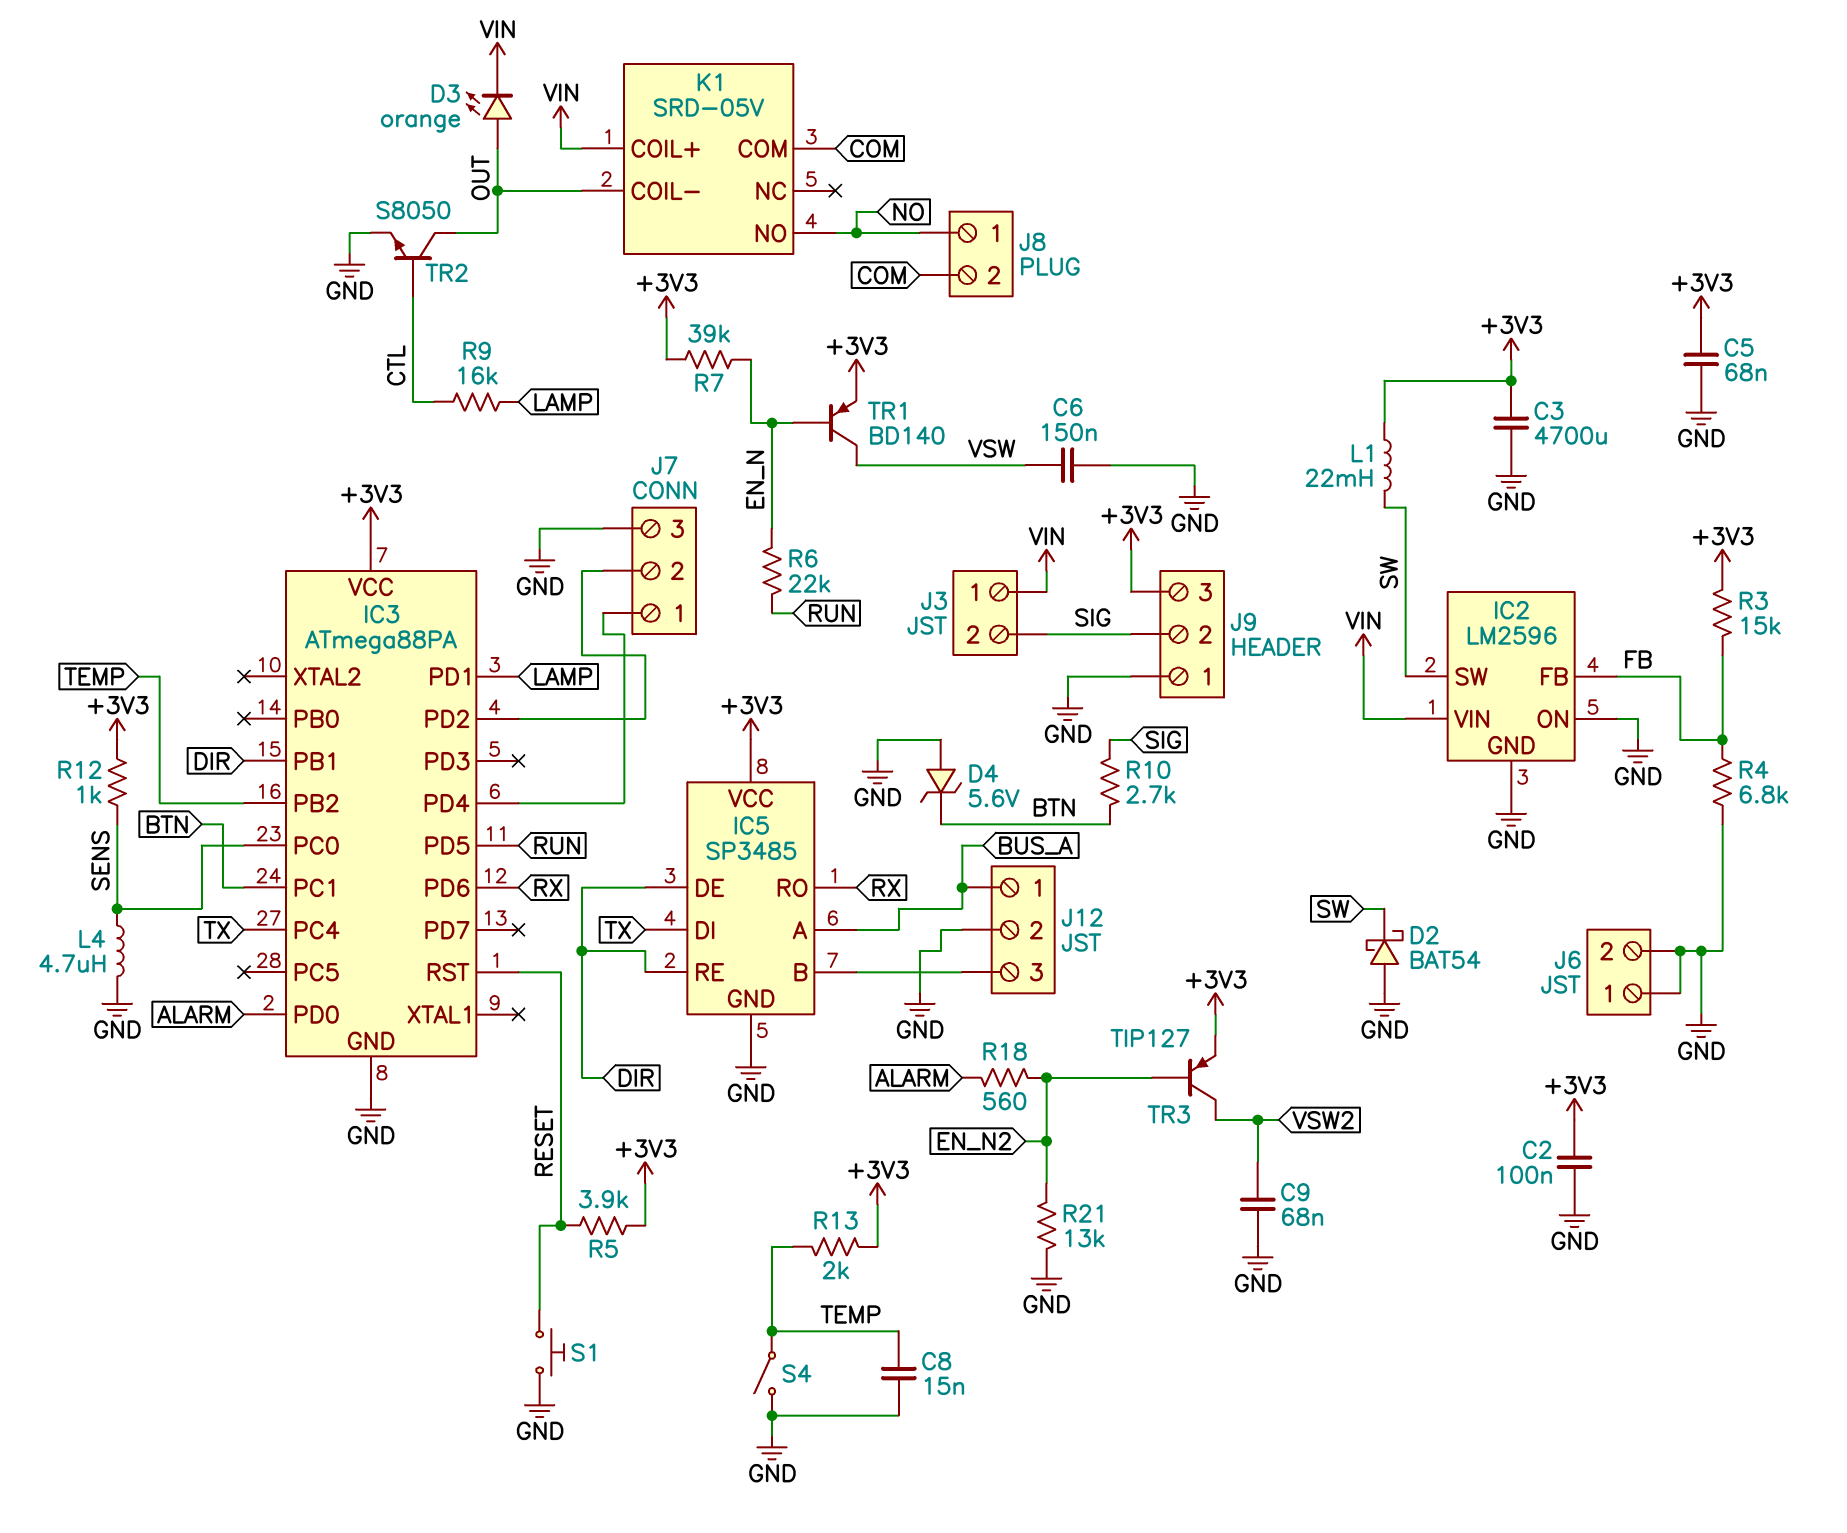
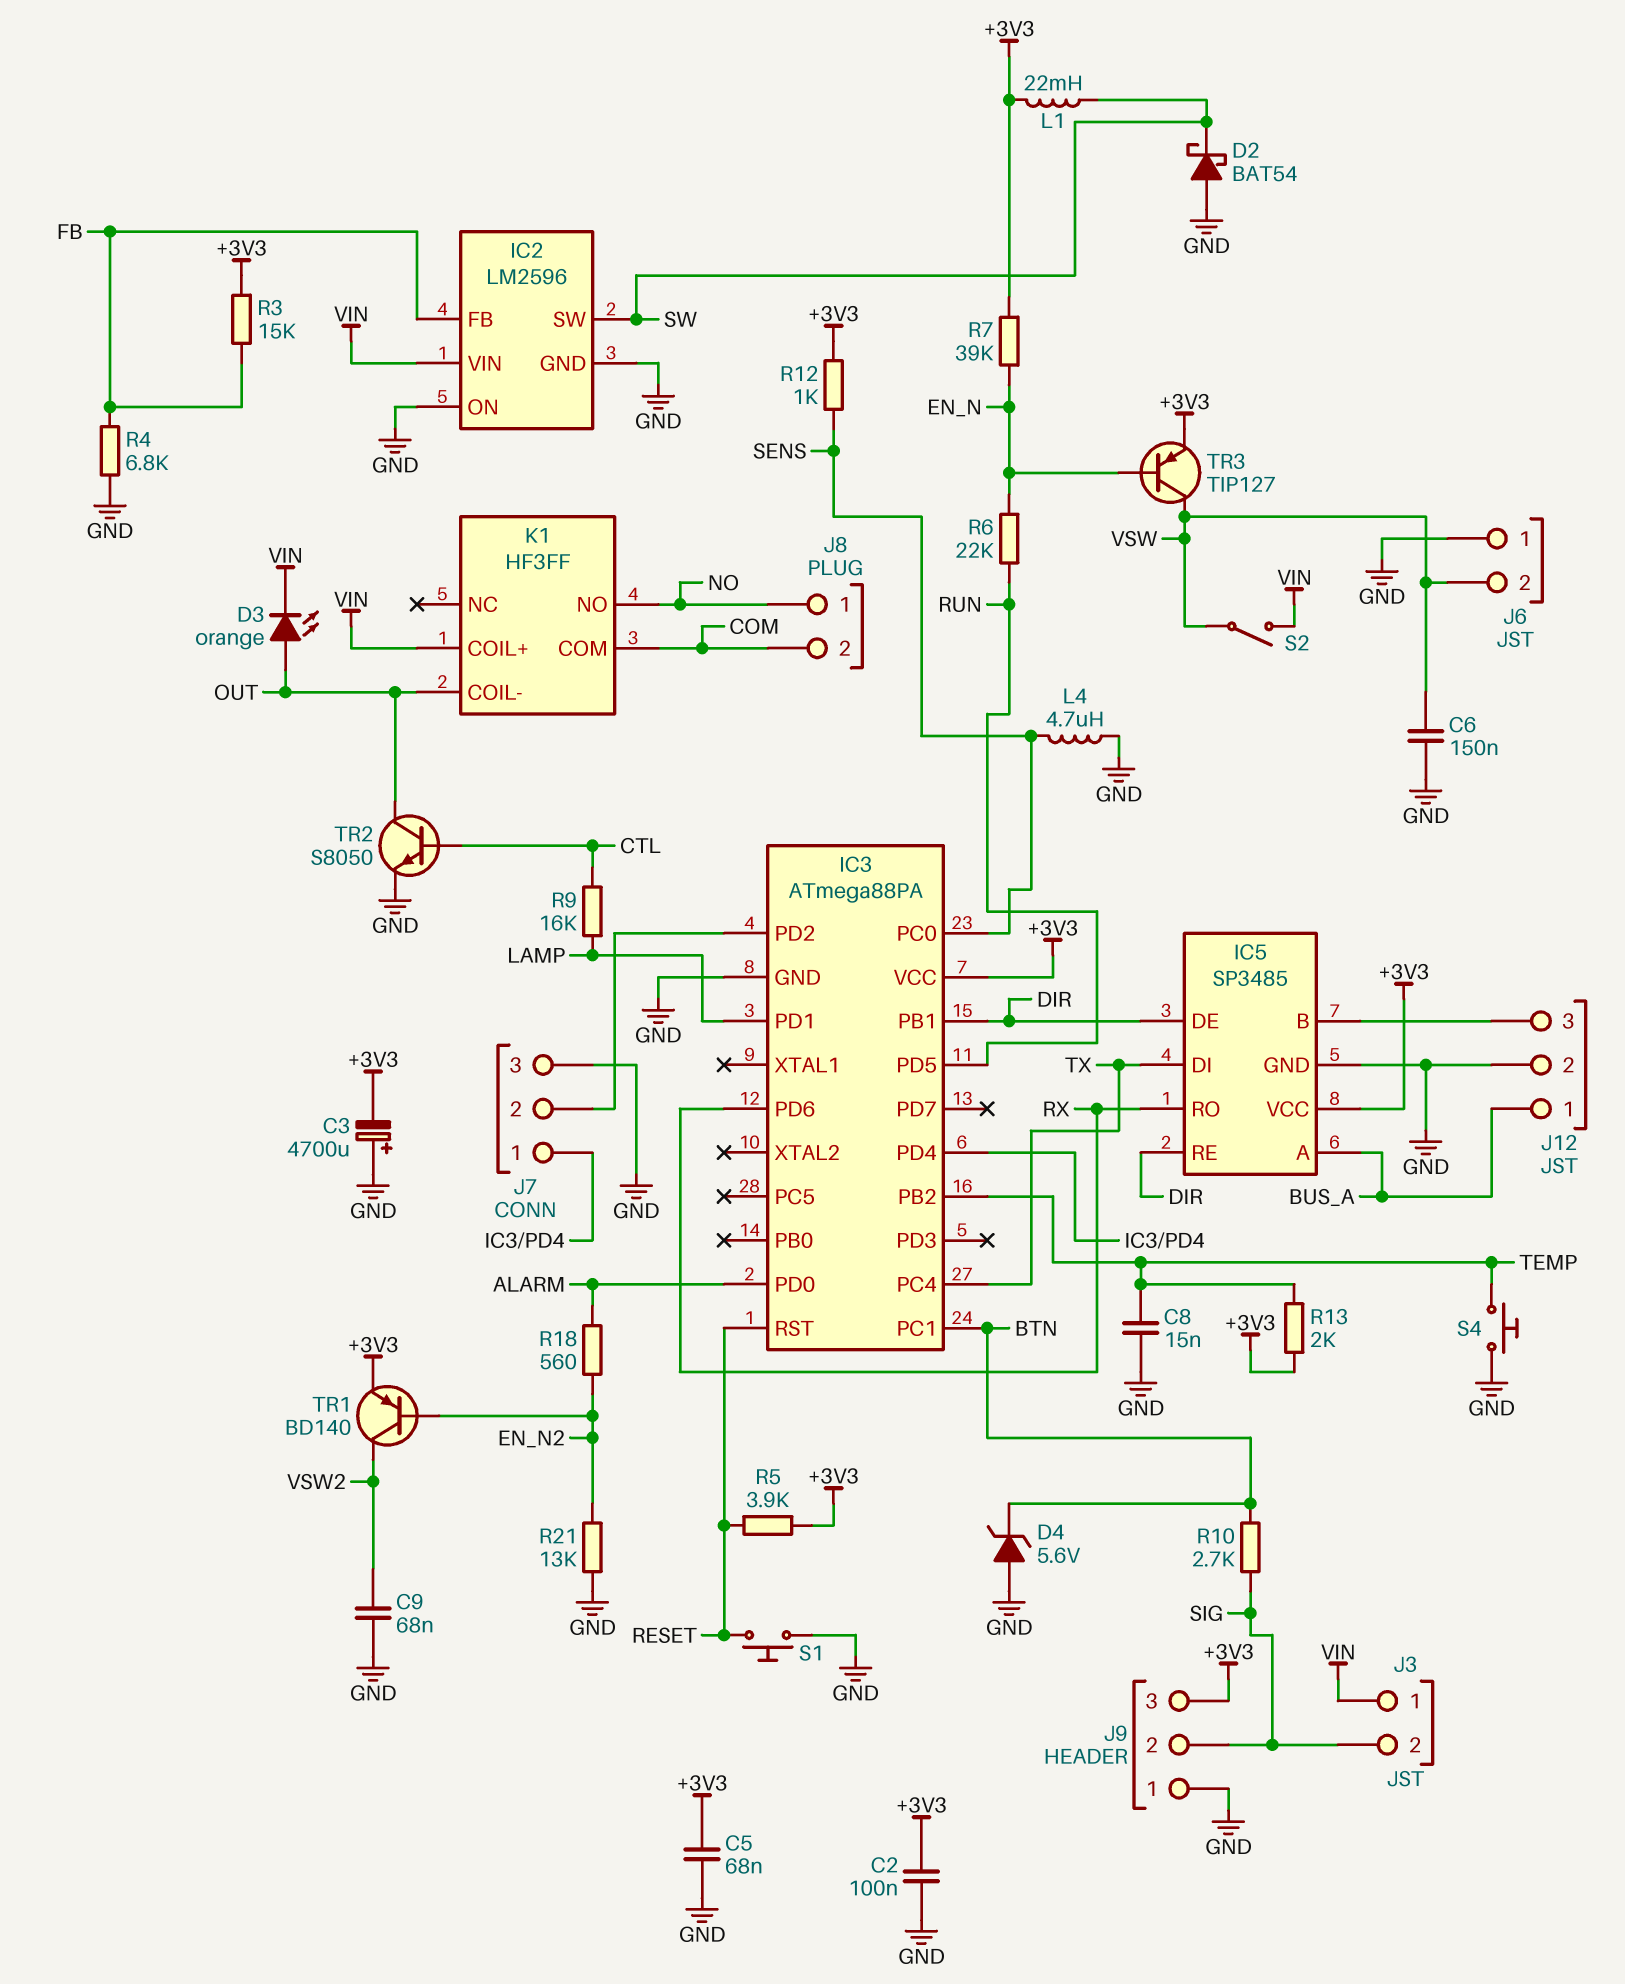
C3: 4700uF (+3V3, GND) -> 4700uF (plus GND, minus +3V3)
J6 pin 2: GND -> VSW
K1: SRD-05V -> HF3FF
S2: none -> switch (VIN, VSW)
S4: switch (GND, TEMP) -> button (GND, TEMP)
TR1: PNP BD140 (B EN_N, C VSW, E +3V3) -> PNP BD140 (B EN_N2, C VSW2, E +3V3)
TR3: PNP TIP127 (B EN_N2, C VSW2, E +3V3) -> PNP TIP127 (B EN_N, C VSW, E +3V3)

